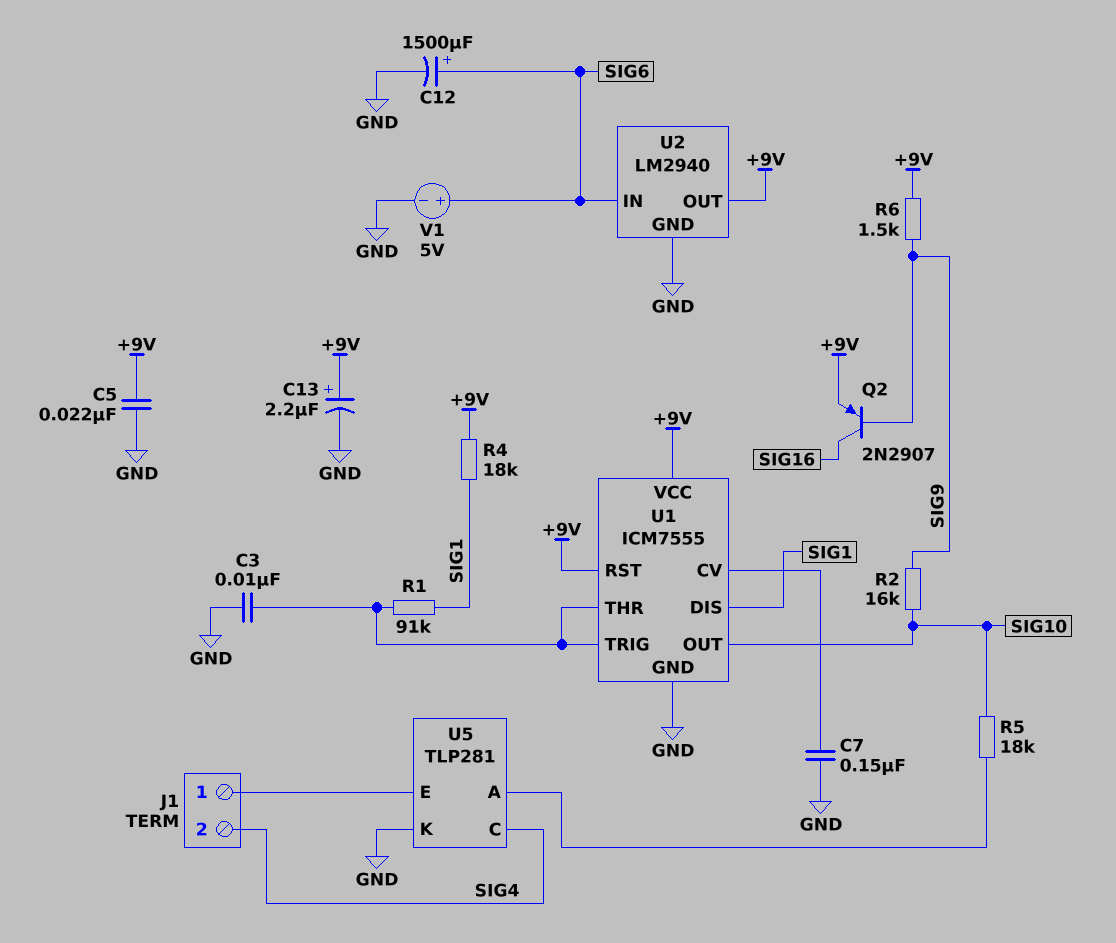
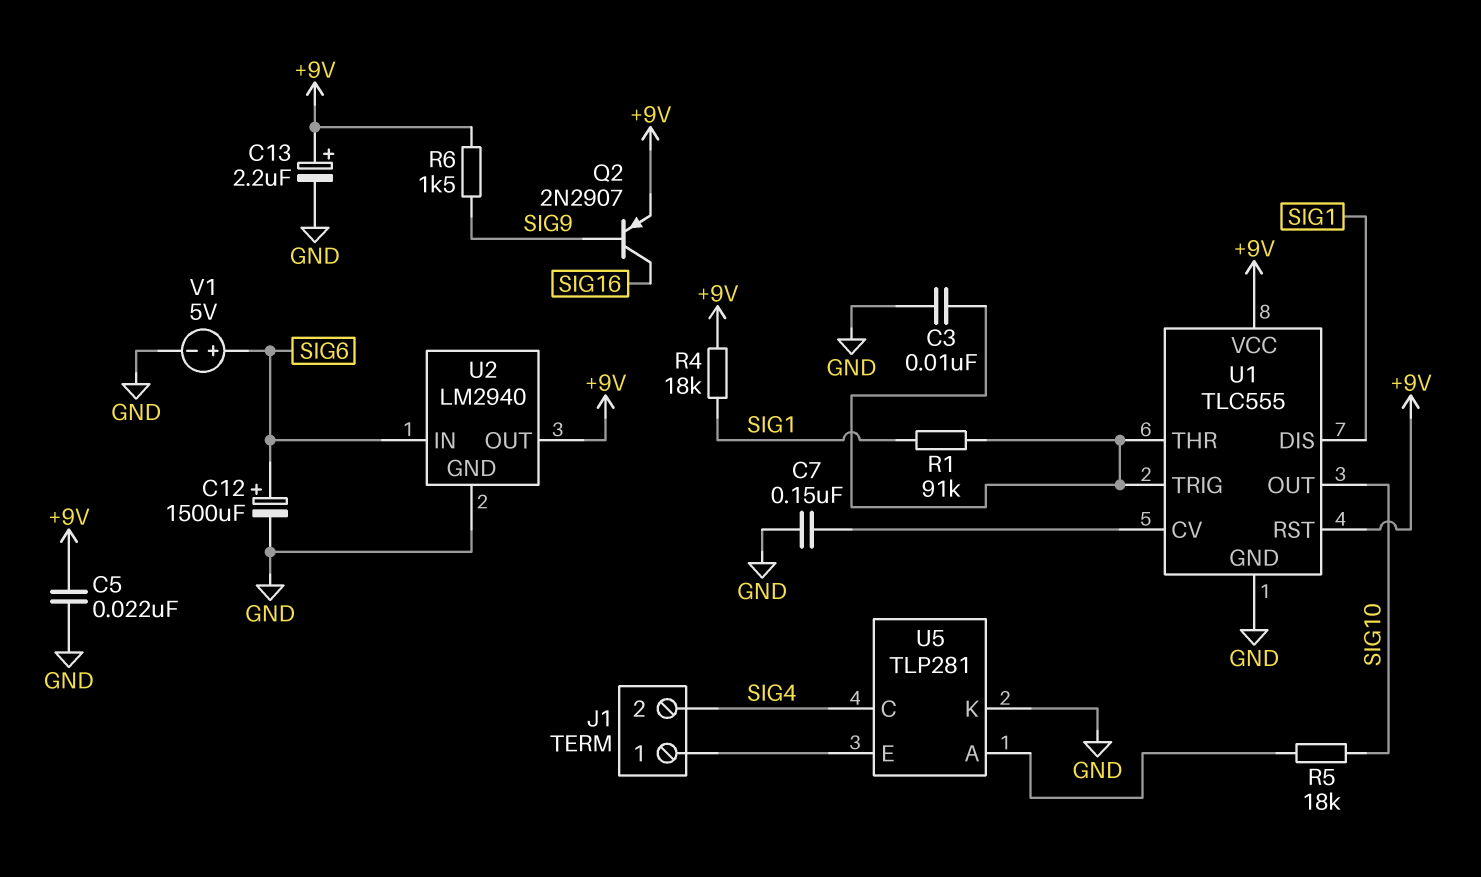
R2: 16k (SIG9, SIG10) -> none
U1: ICM7555 -> TLC555

